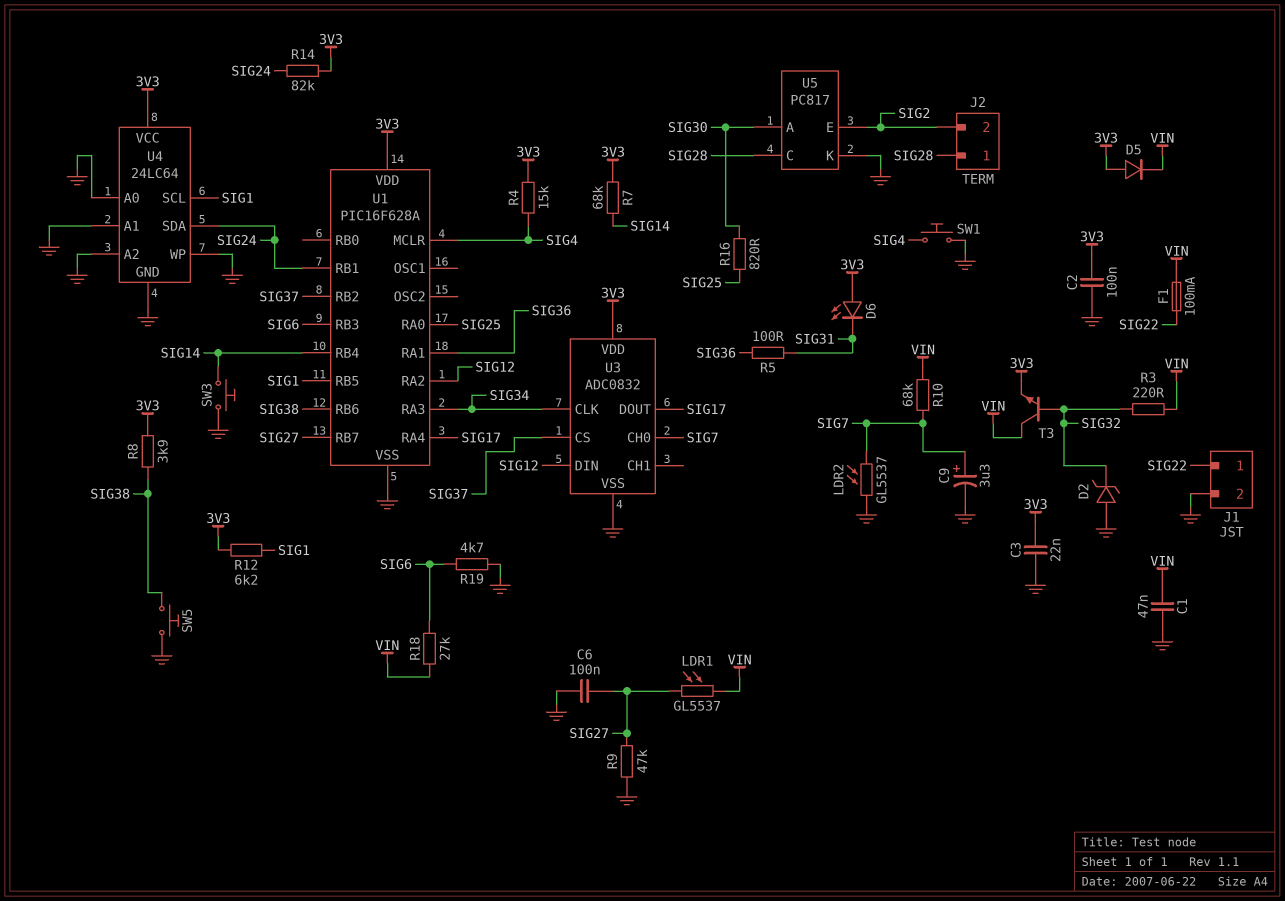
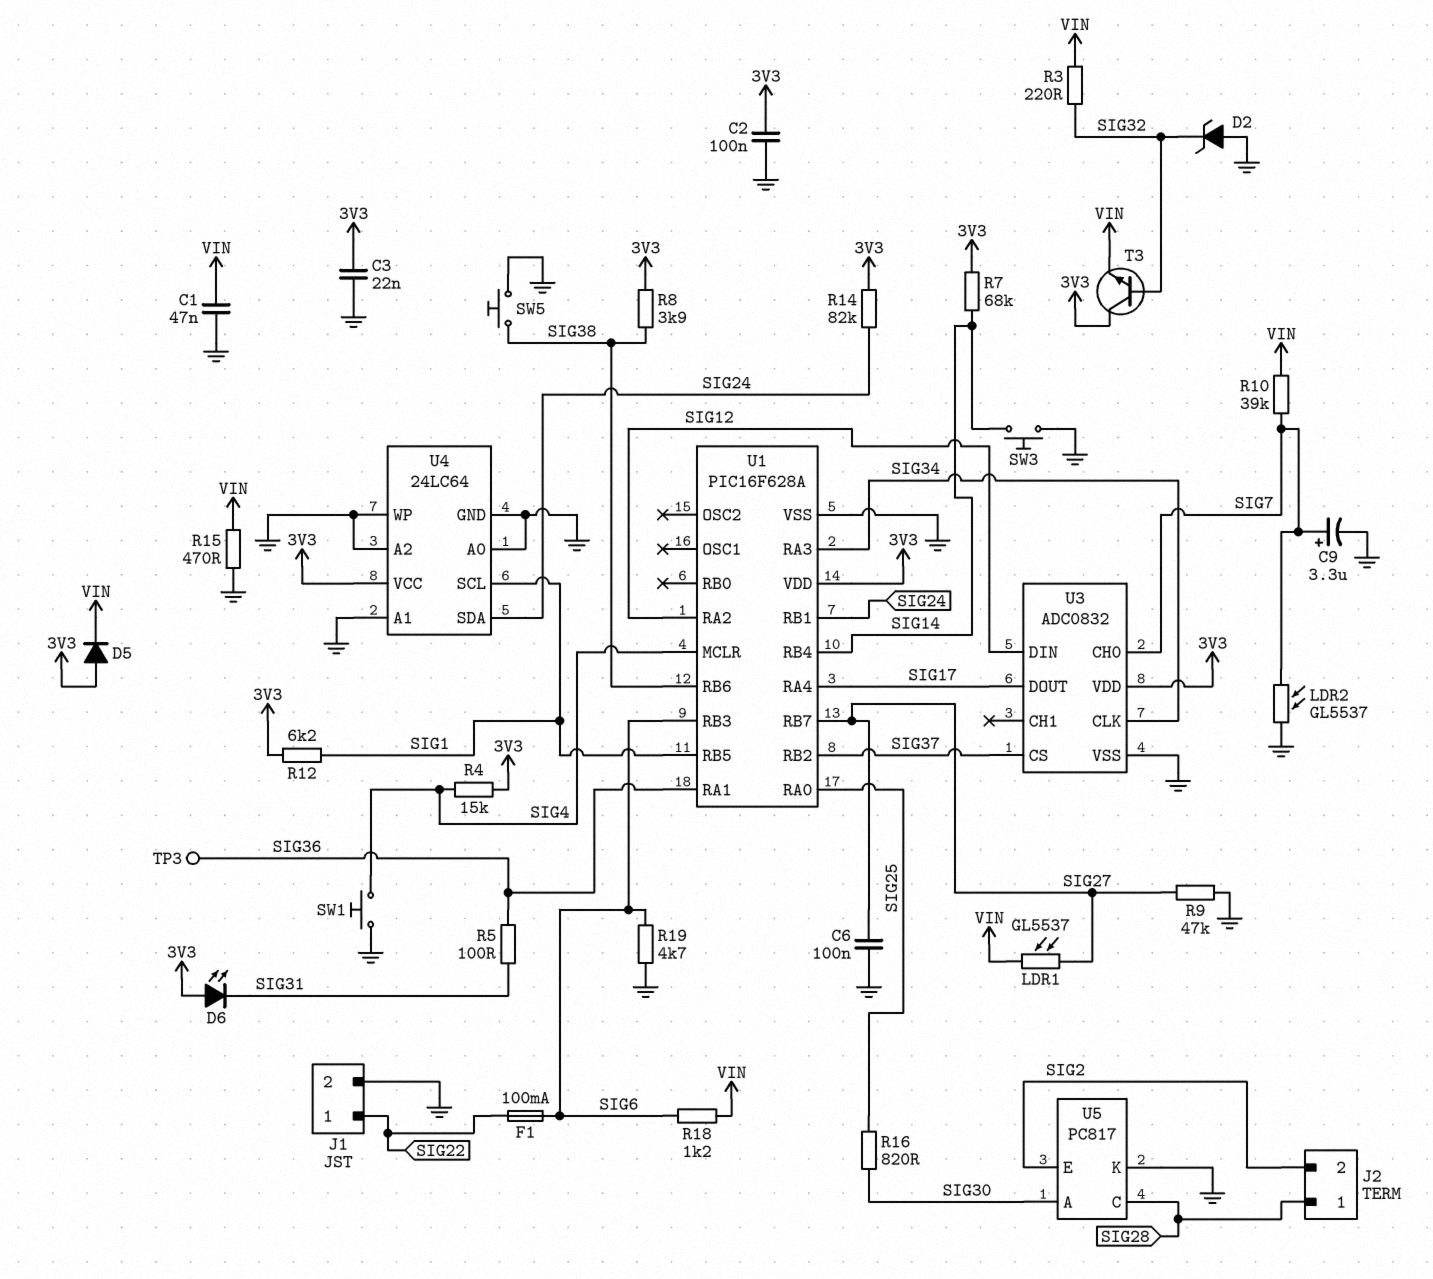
F1: 100mA (SIG22, VIN) -> 100mA (SIG6, SIG22)
R10: 68k (SIG7, VIN) -> 39k (SIG7, VIN)
R15: none -> 470 (GND, VIN)
R18: 27k (SIG6, VIN) -> 1.2k (SIG6, VIN)
T3: NPN (B SIG32, C VIN, E 3V3) -> NPN (B SIG32, C 3V3, E VIN)
TP3: none -> test point (SIG36)

